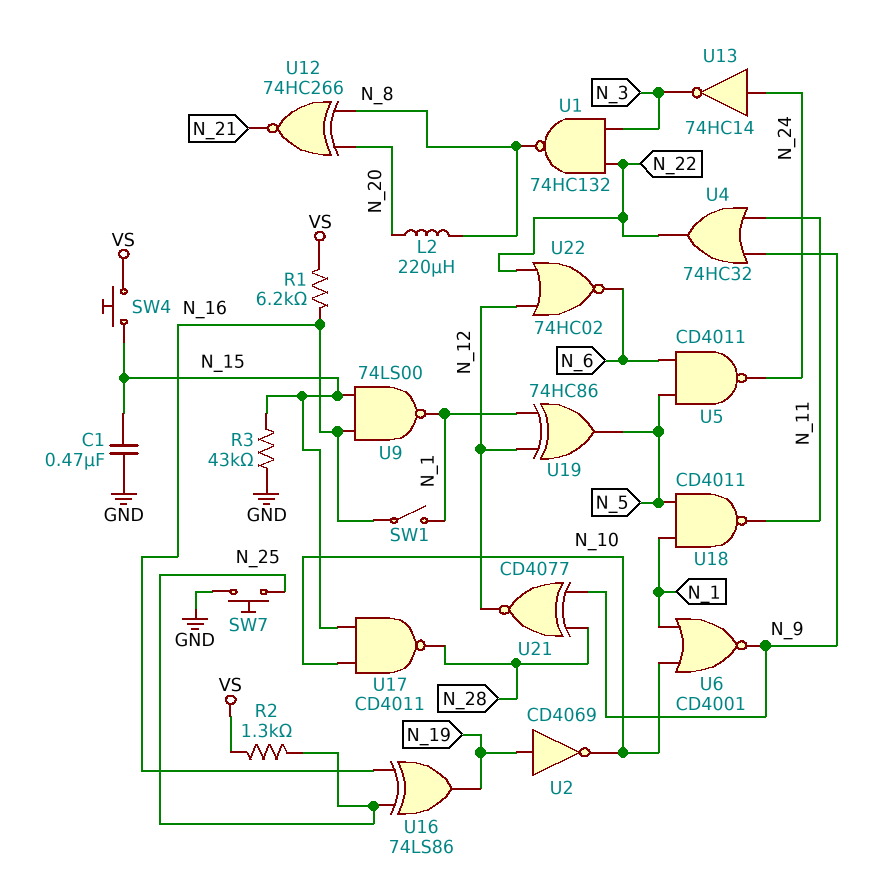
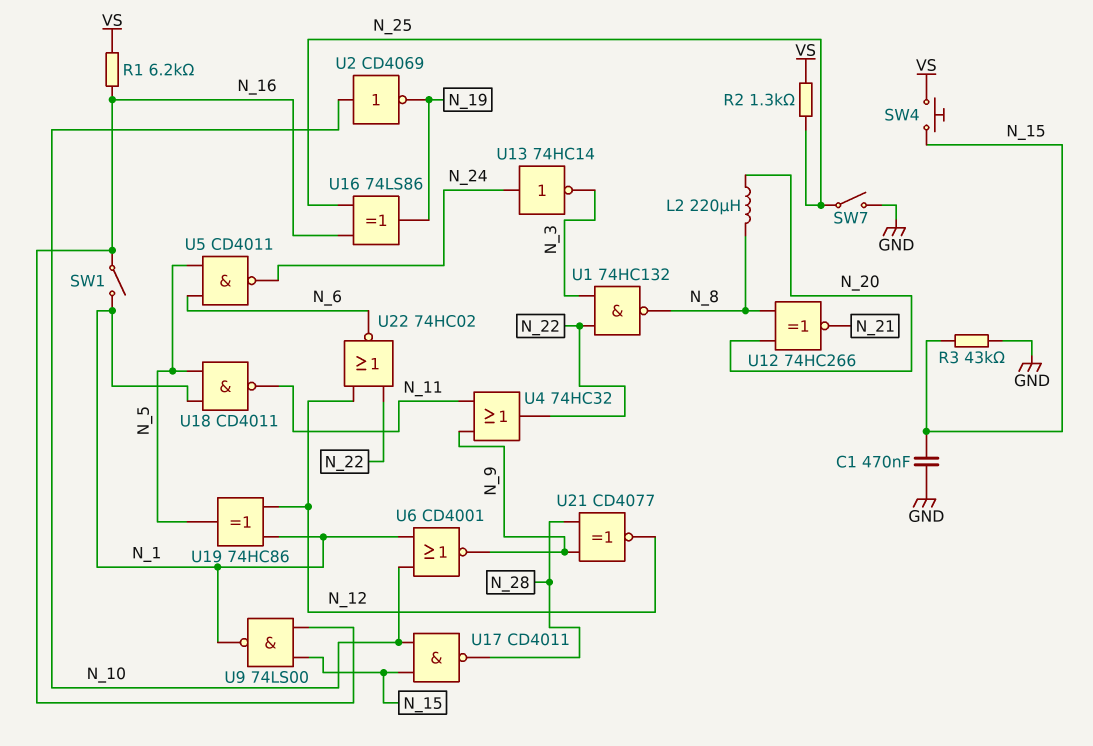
SW7: button (GND, N_25) -> switch (GND, N_25)
U2: NOT CD4069 (in N_19, out N_10) -> NOT CD4069 (in N_10, out N_19)

